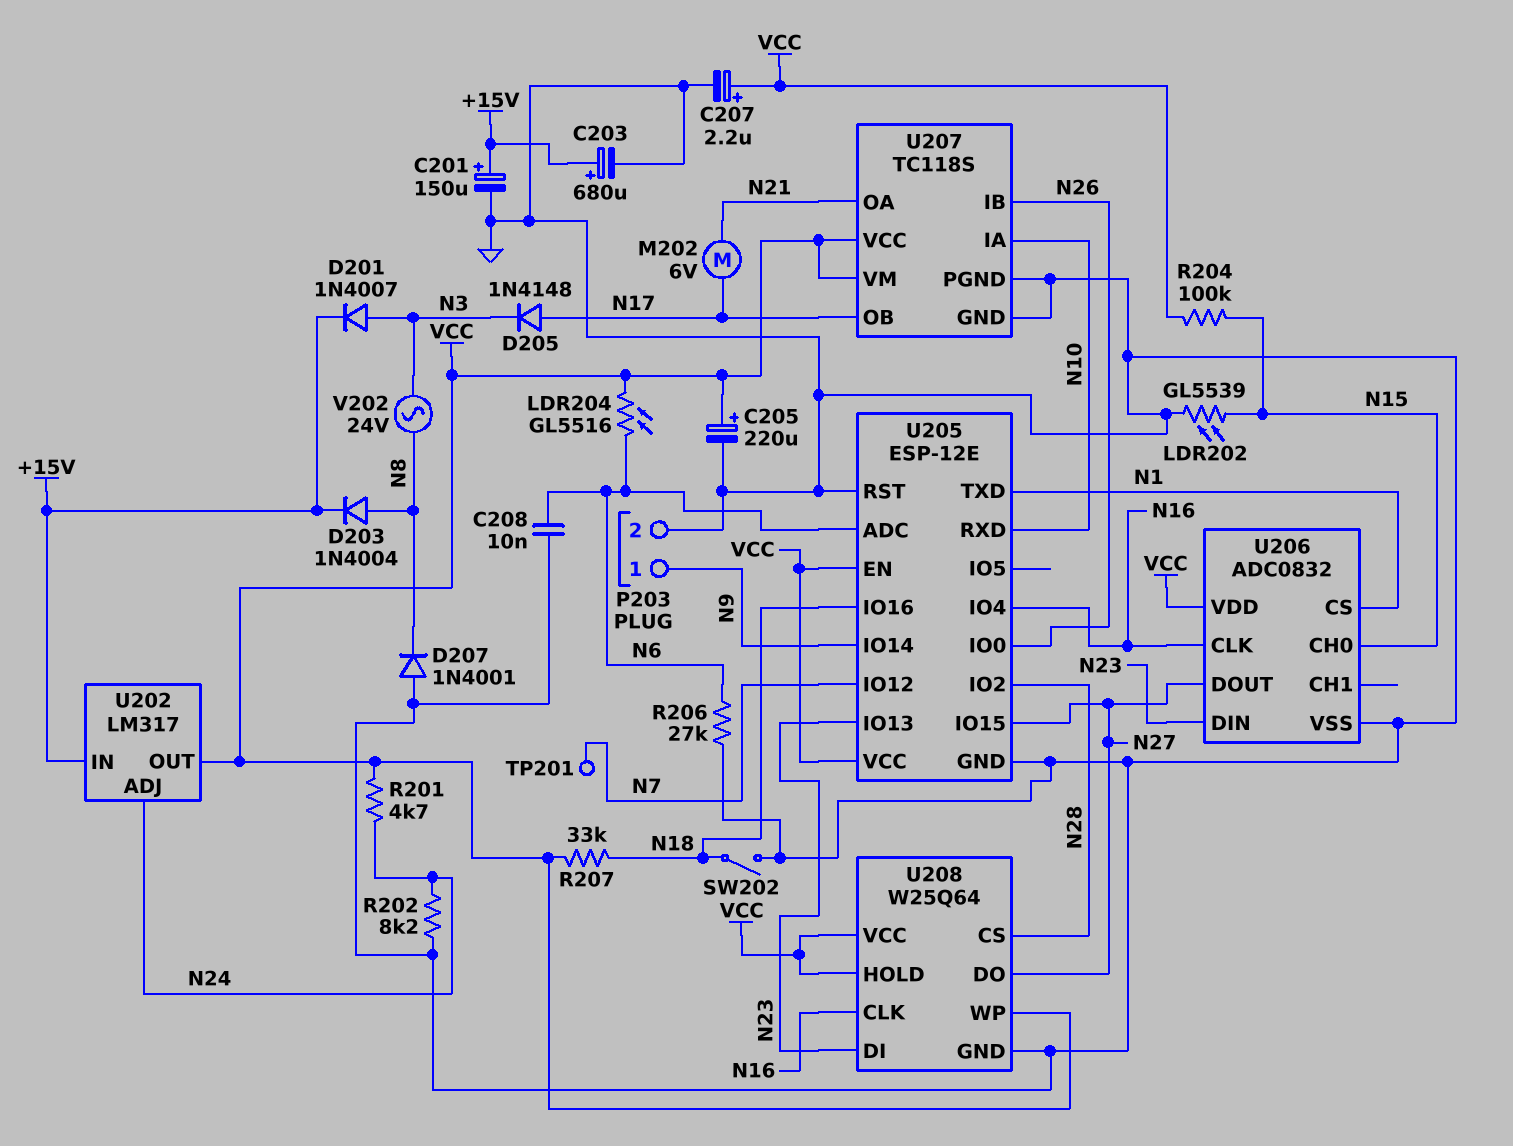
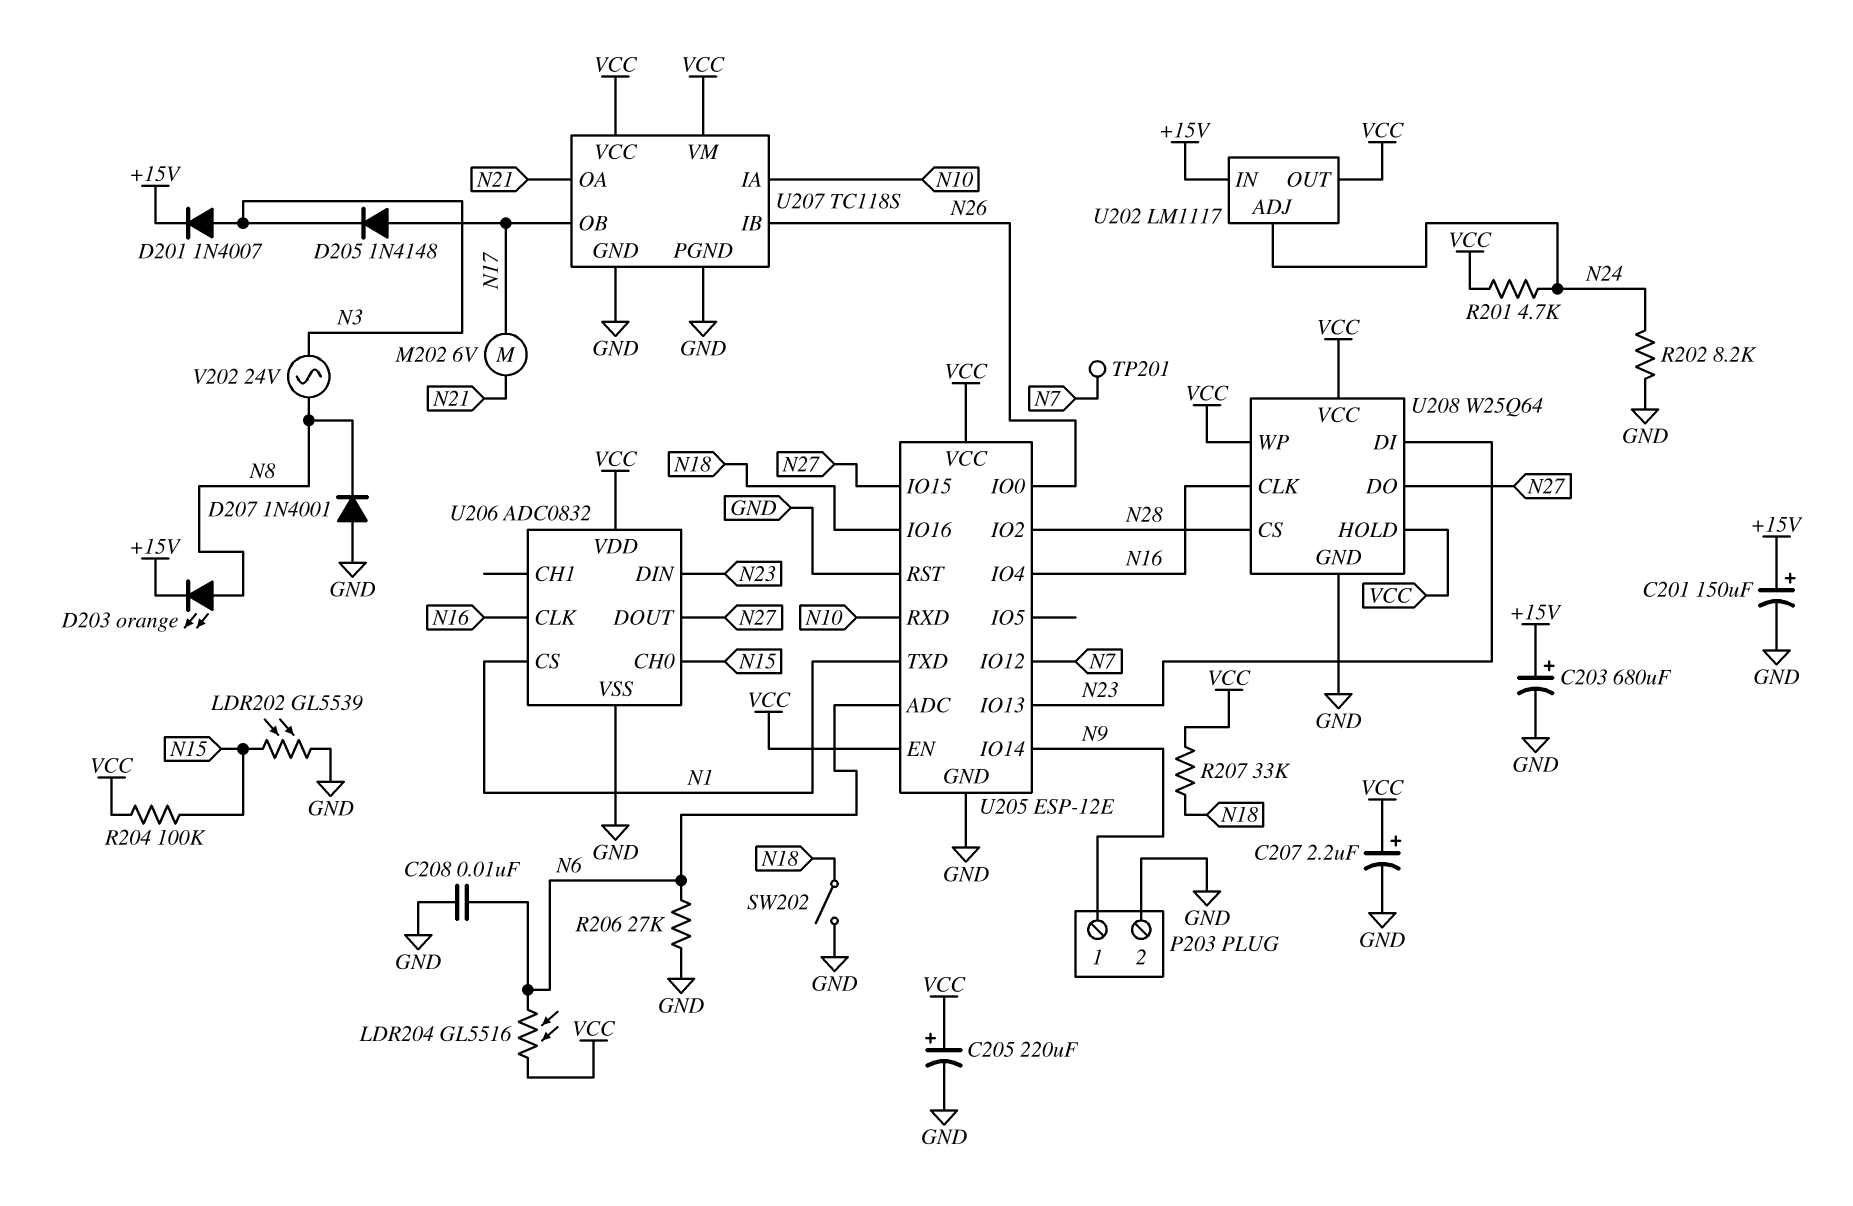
D203: diode 1N4004 (A N8, K +15V) -> LED orange (A N8, K +15V)
U202: LM317 -> LM1117

